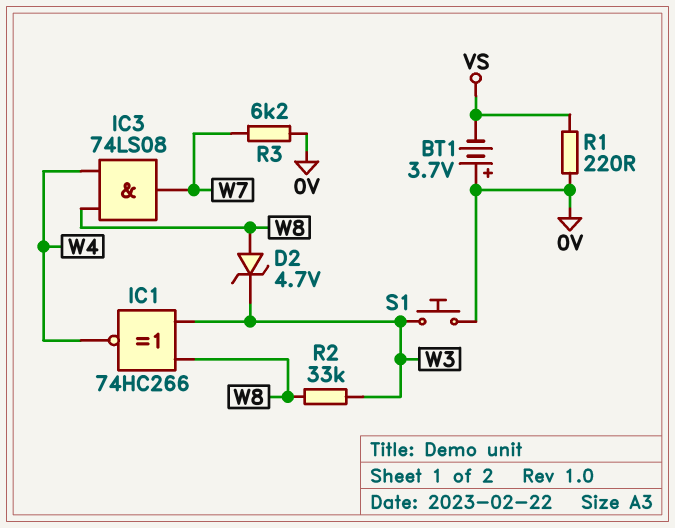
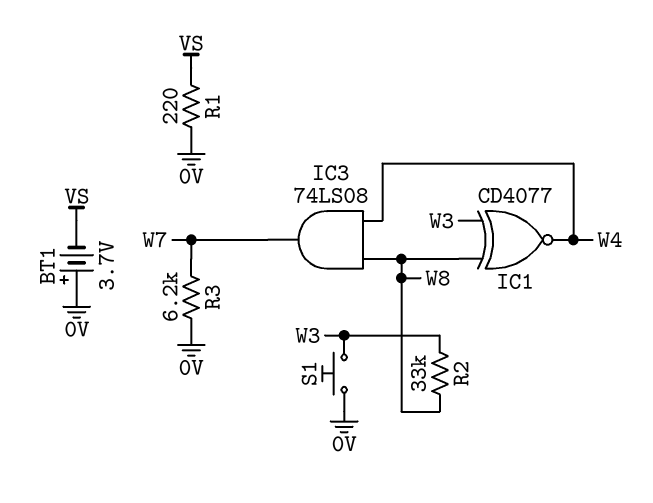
D2: zener 4.7V (A W8, K W3) -> none
IC1: XNOR 74HC266 (in W3, in W8, out W4) -> XNOR CD4077 (in W3, in W8, out W4)

